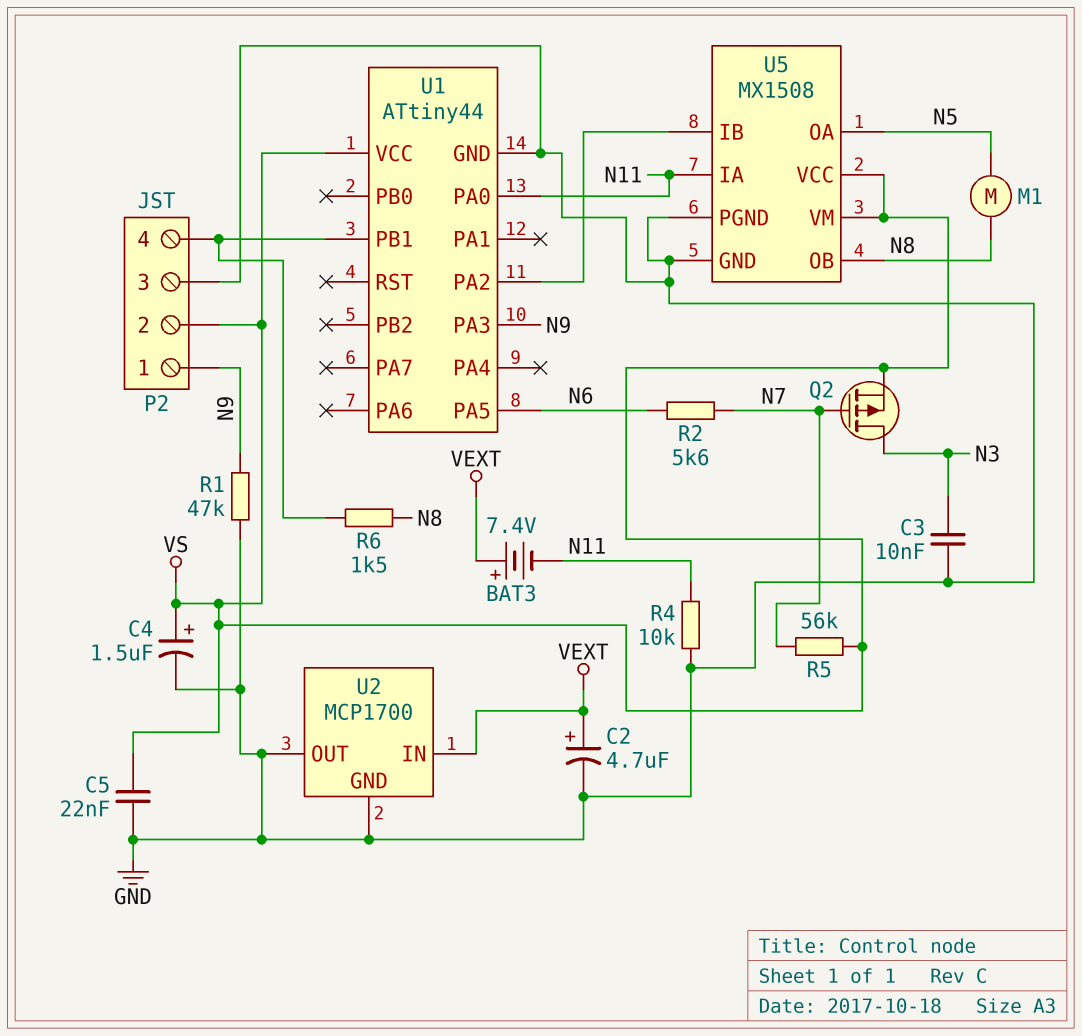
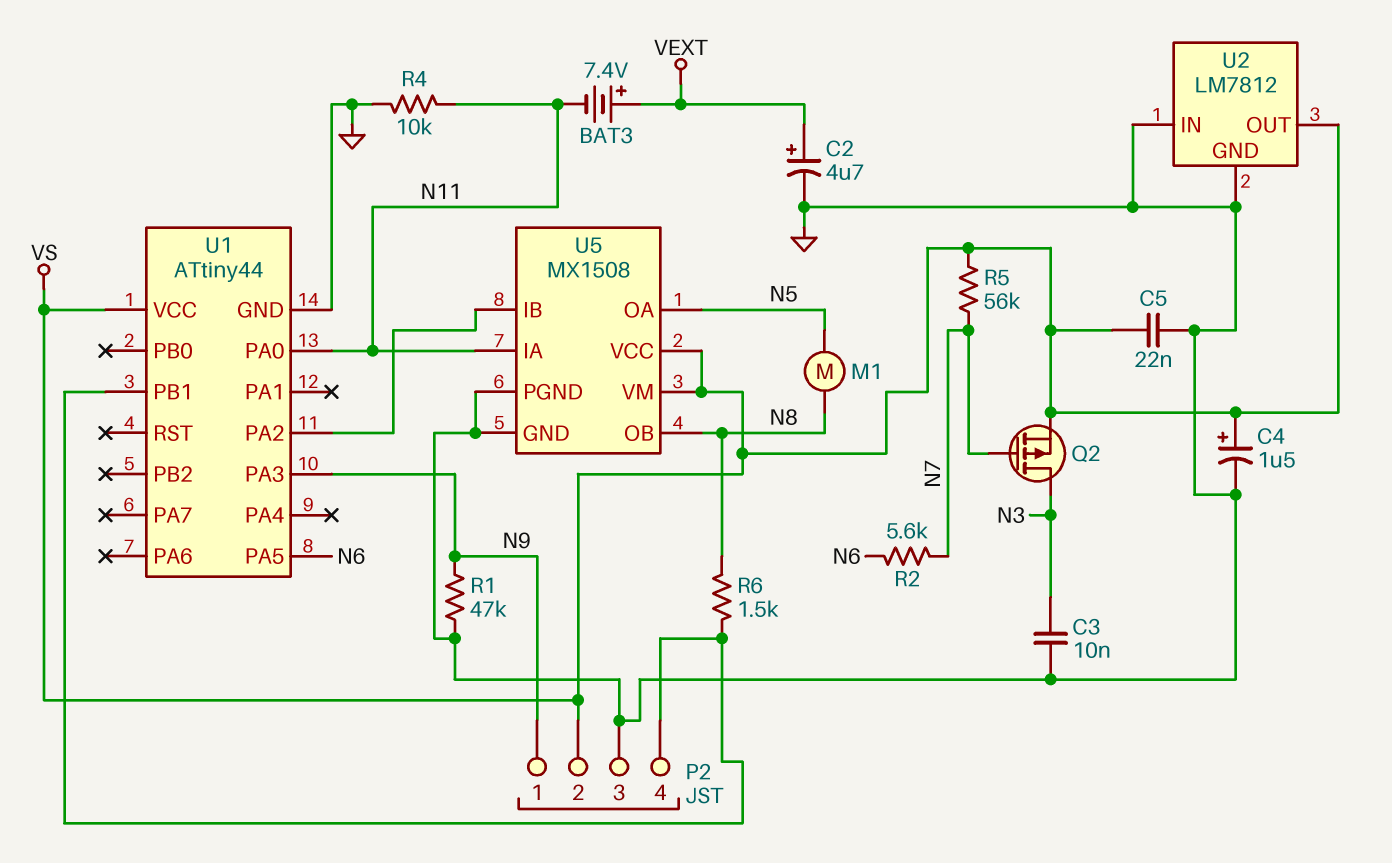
U2: MCP1700 -> LM7812
U2 pin IN: VEXT -> GND
U2 pin OUT: GND -> VS

